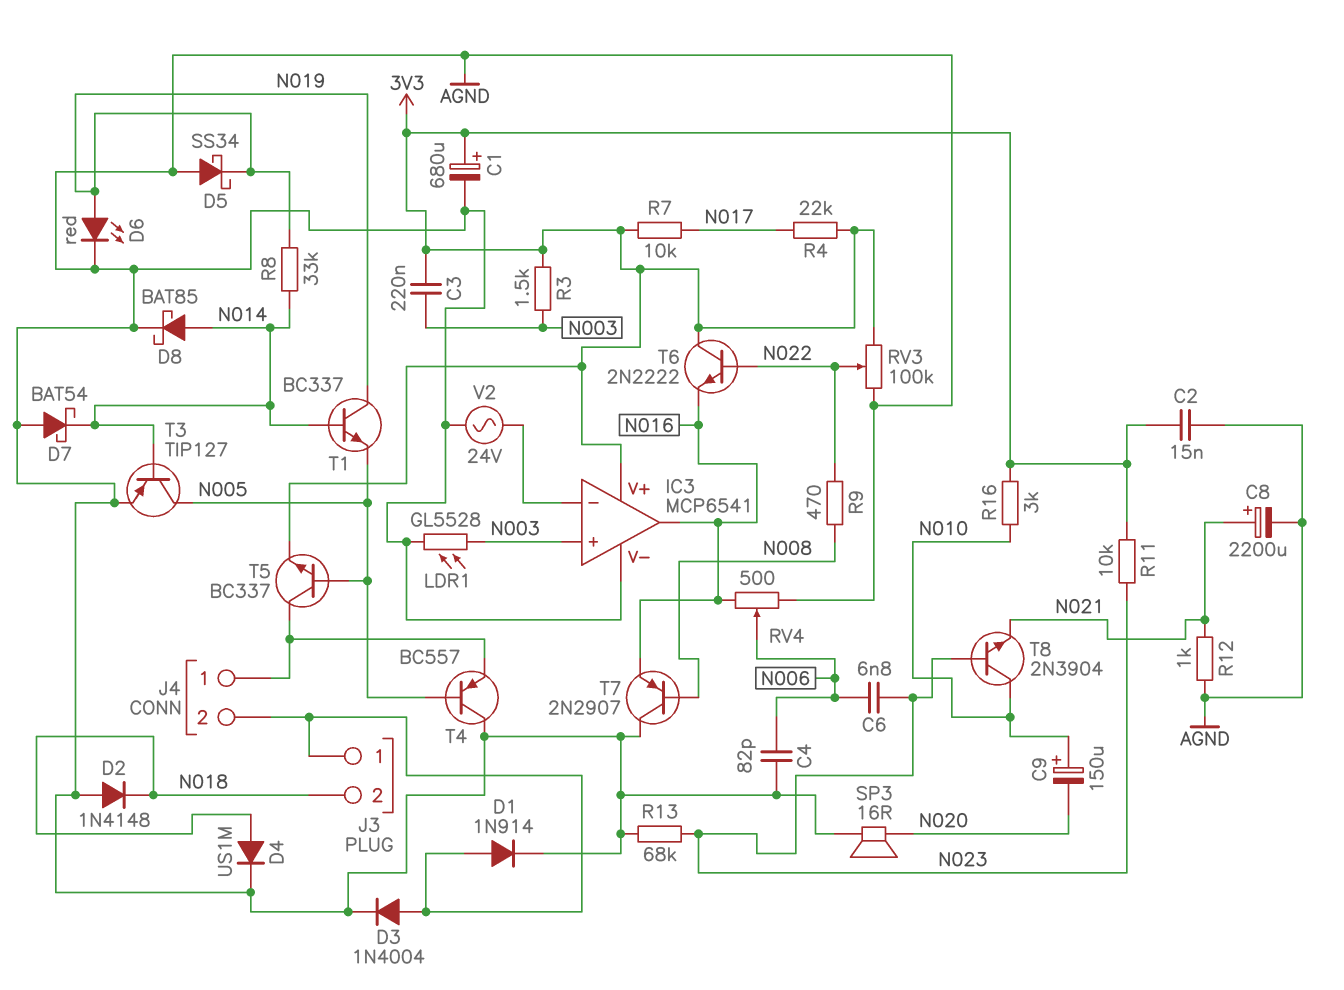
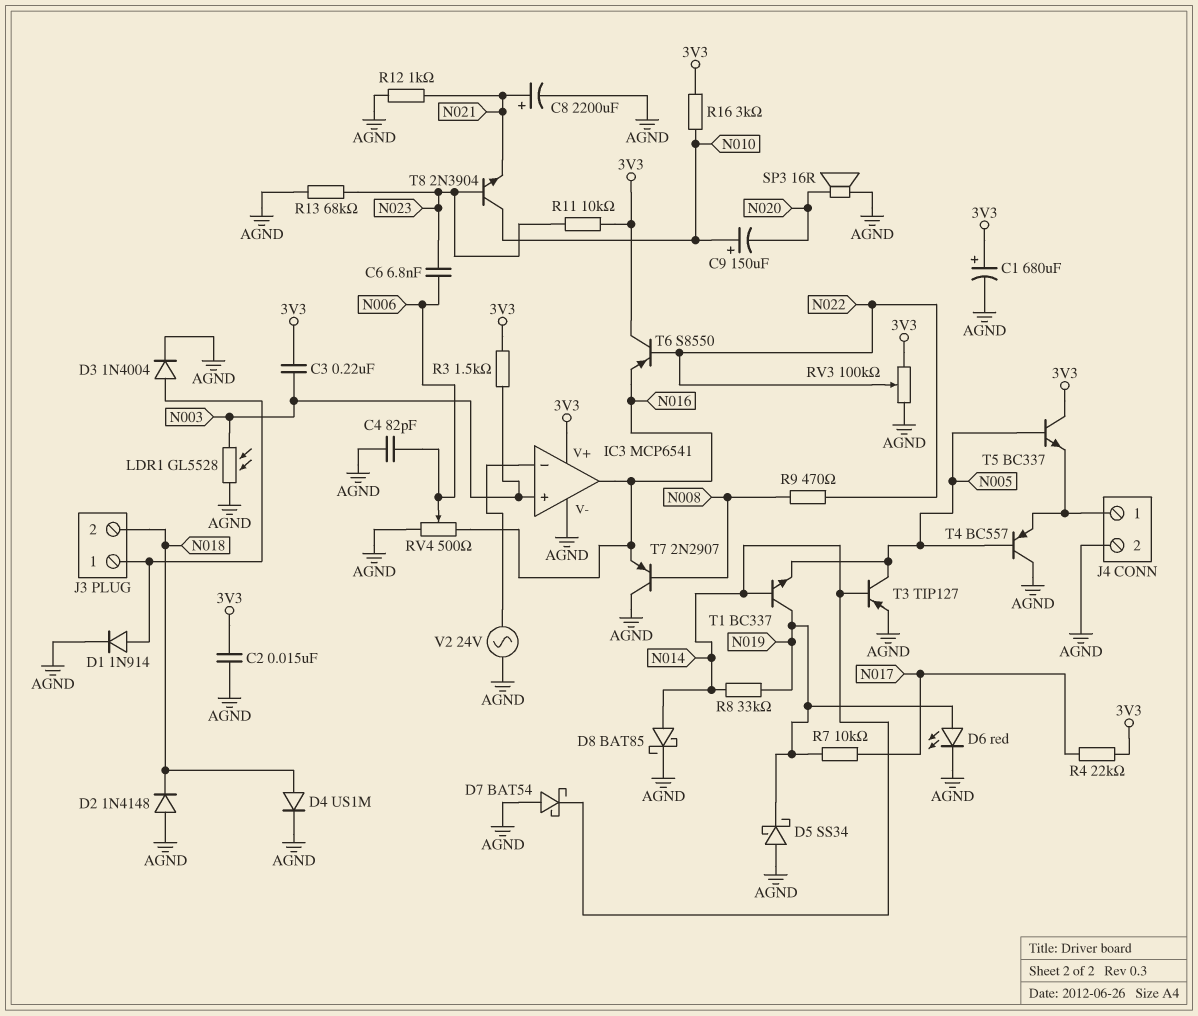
J4 pin 2: J3/1 -> AGND
R7: 10k (3V3, N017) -> 10k (N017, N019)
T5: NPN BC337 (B N005, C J4/1, E 3V3) -> NPN BC337 (B N005, C 3V3, E J4/1)
T6: NPN 2N2222 (B N022, C 3V3, E N016) -> PNP S8550 (B N022, C 3V3, E N016)

